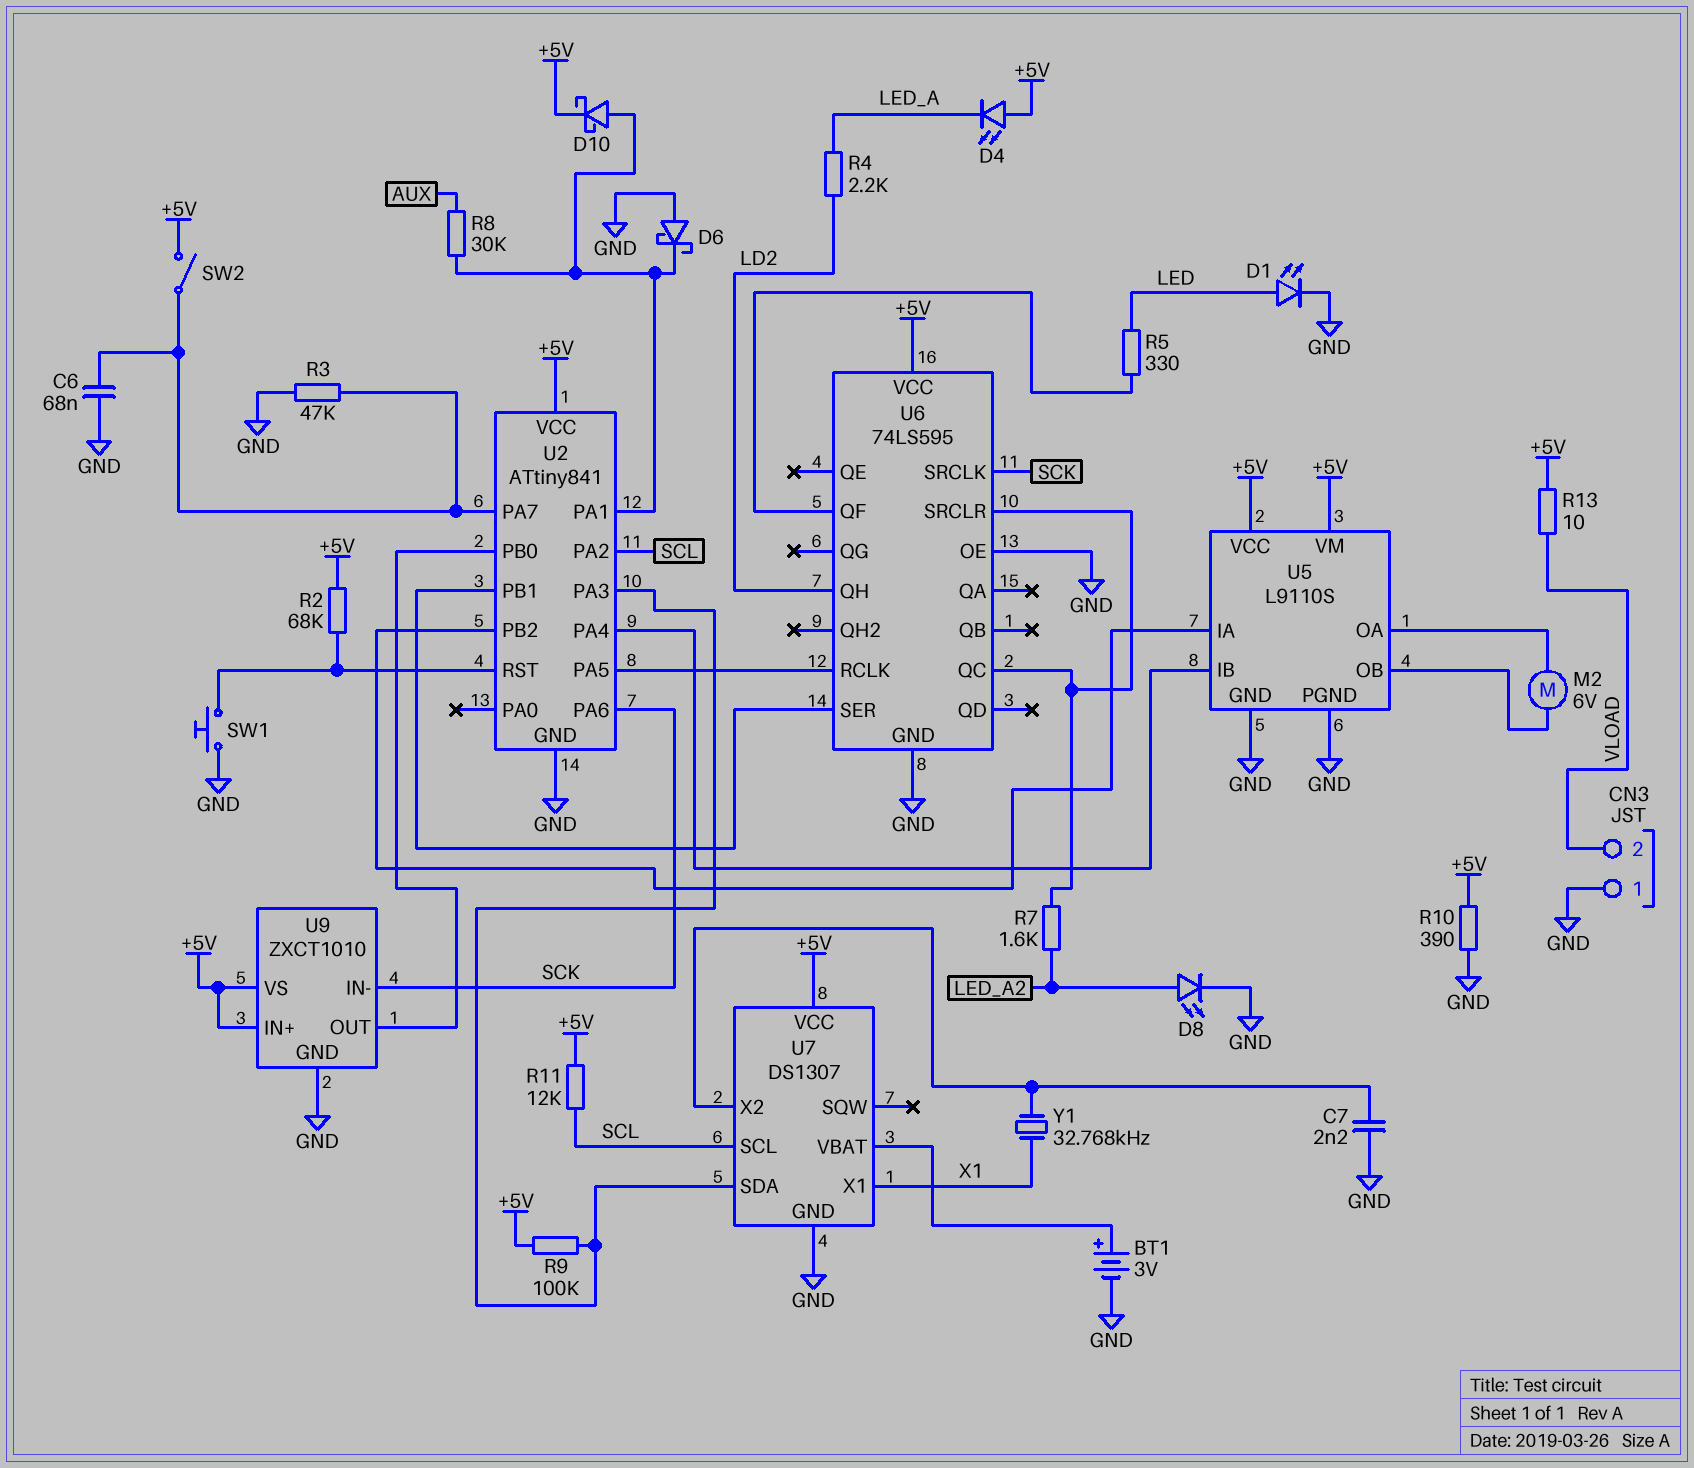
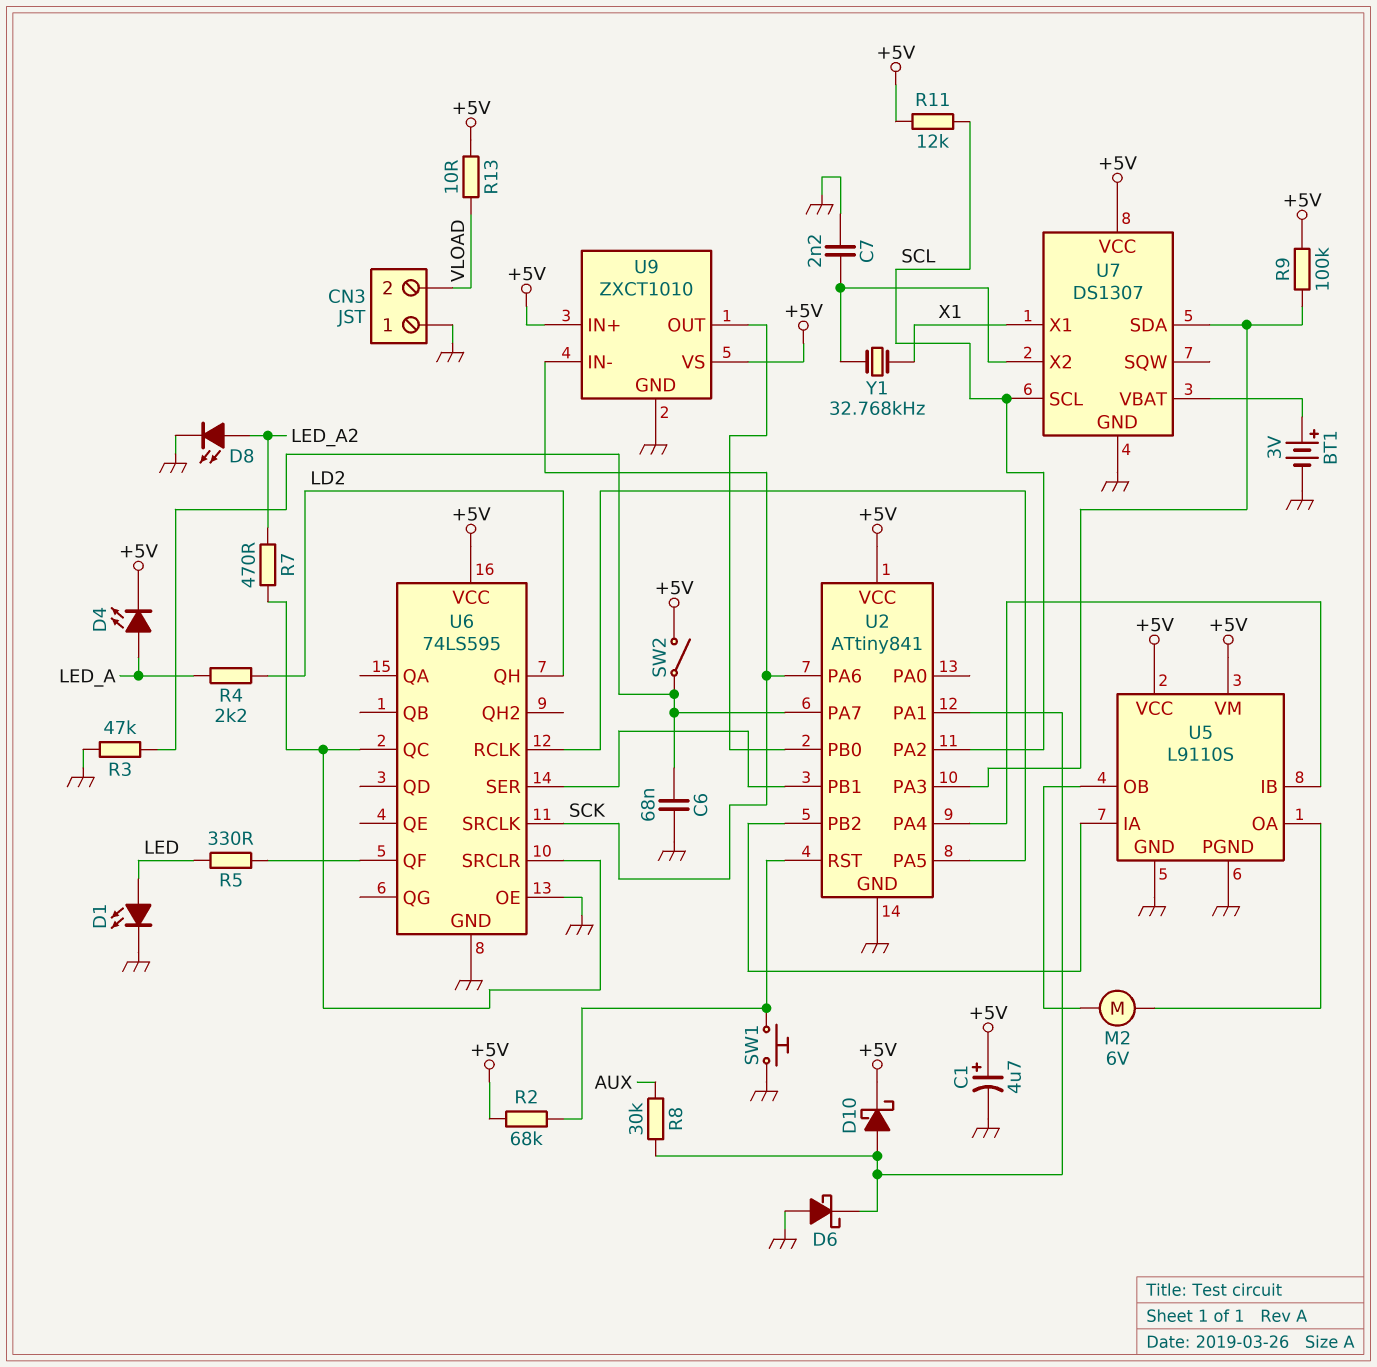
C1: none -> 4.7uF (plus +5V, minus GND)
D4: LED (A +5V, K LED_A) -> LED (A LED_A, K +5V)
R7: 1.6k (LED_A2, U6/QC) -> 470 (LED_A2, U6/QC)
R10: 390 (+5V, GND) -> none

